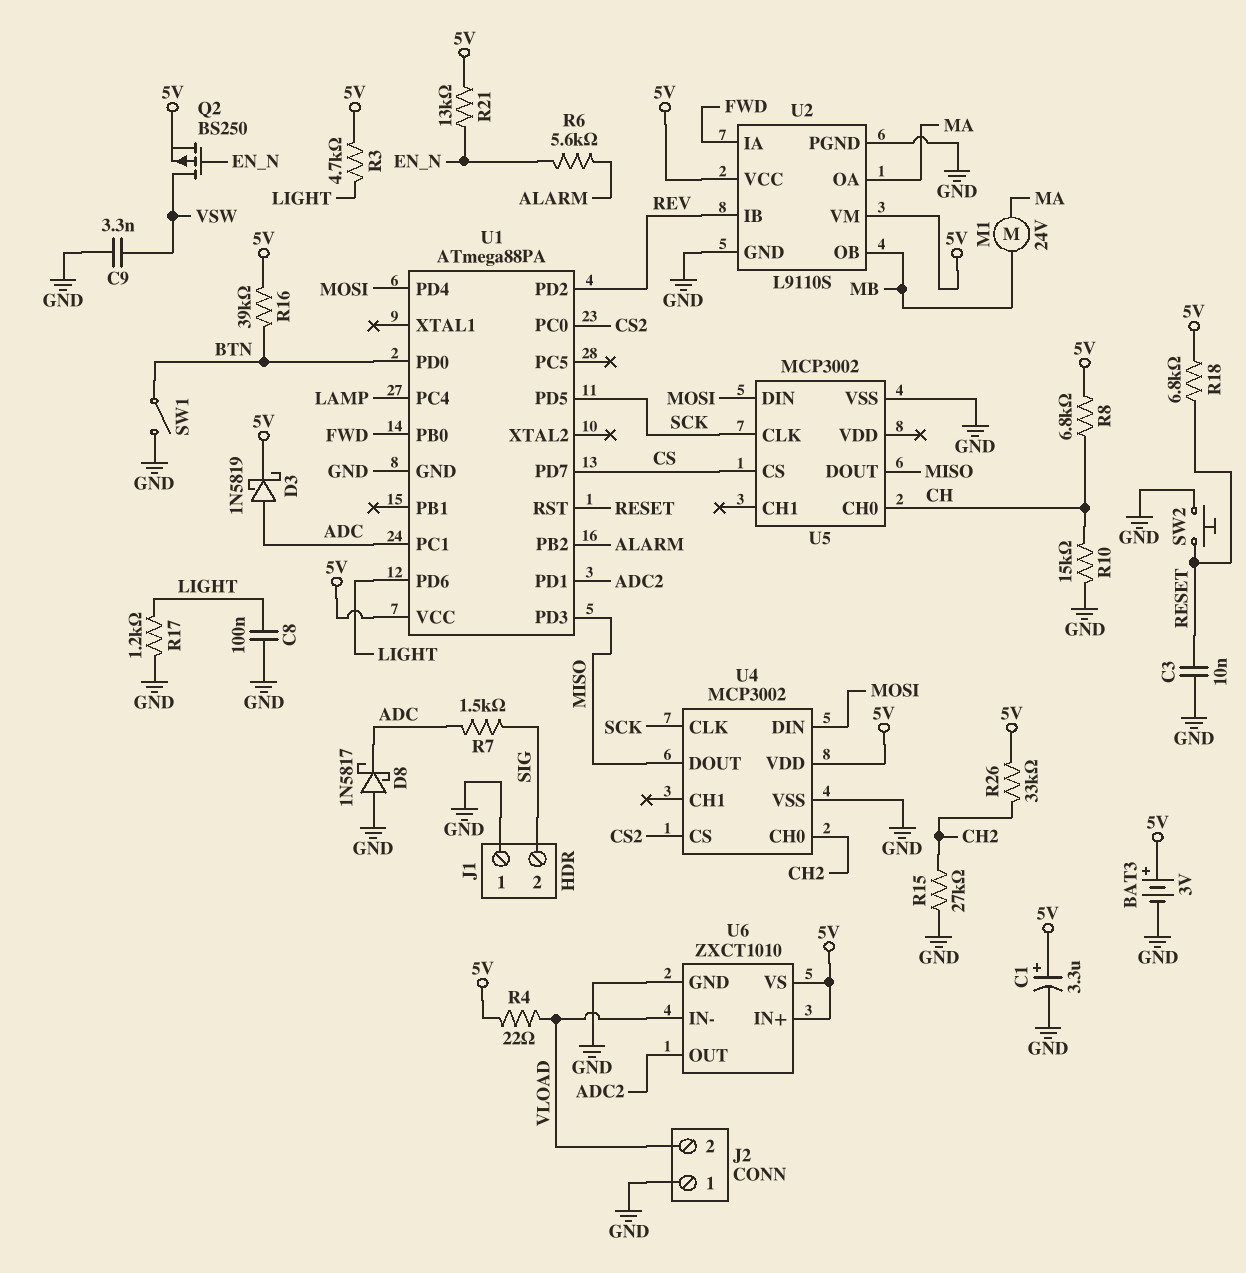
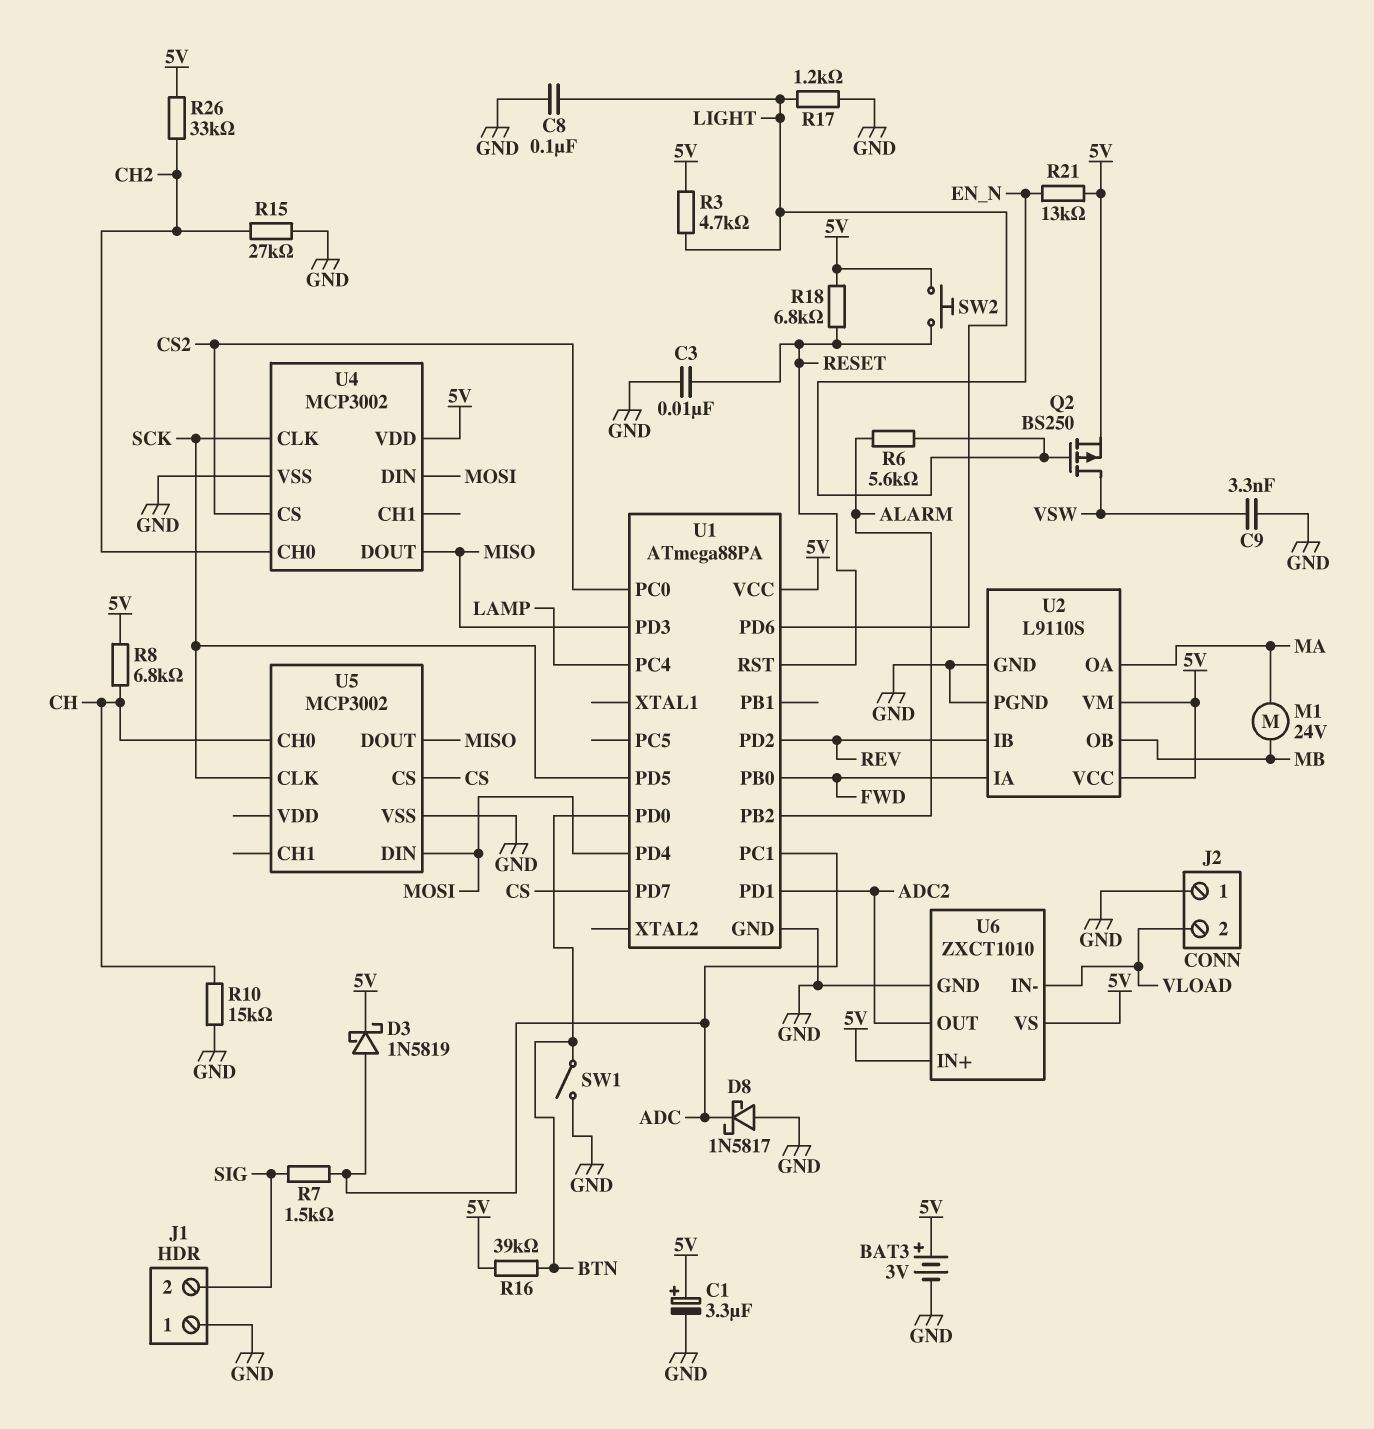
R4: 22 (5V, VLOAD) -> none
SW2: button (GND, RESET) -> button (5V, RESET)

